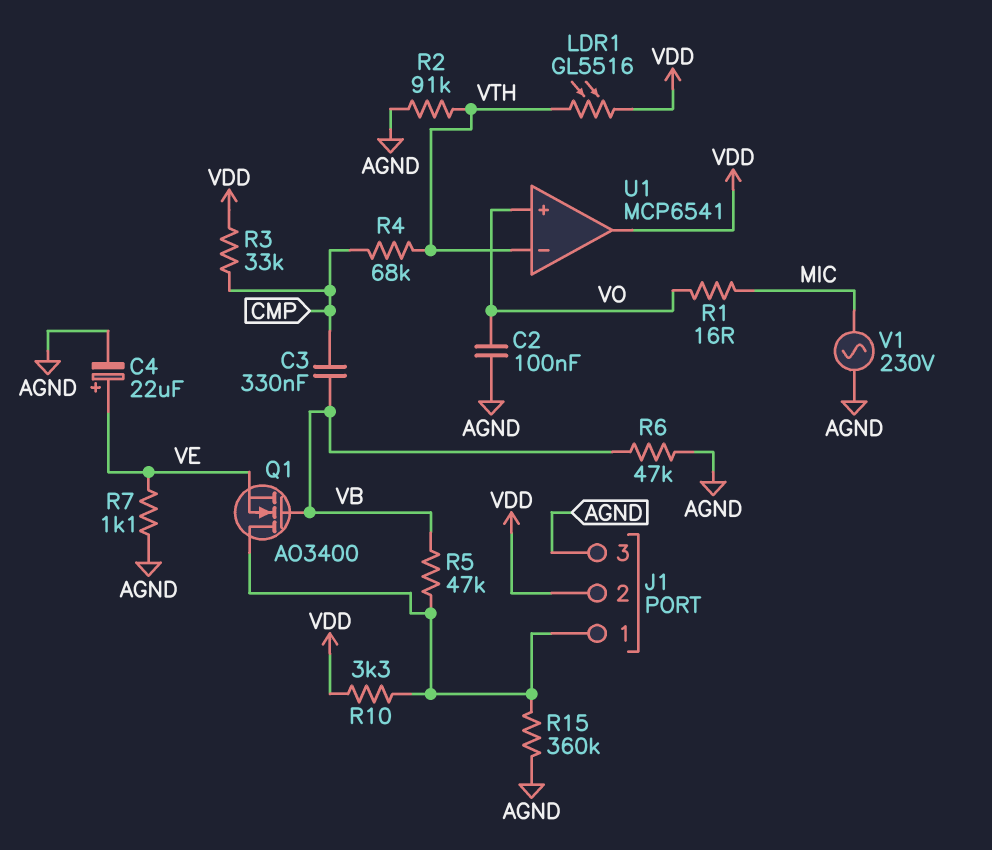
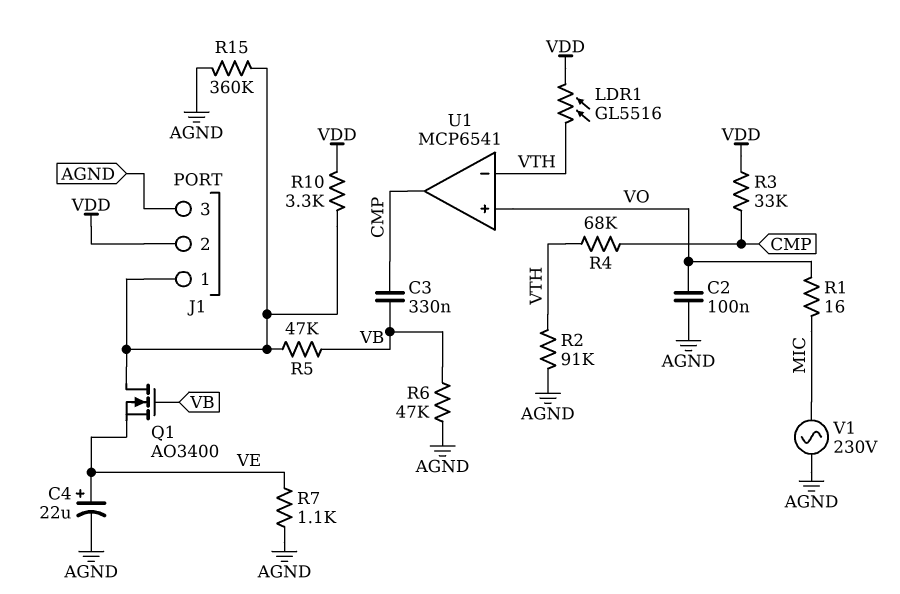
U1 pin out: VDD -> CMP

